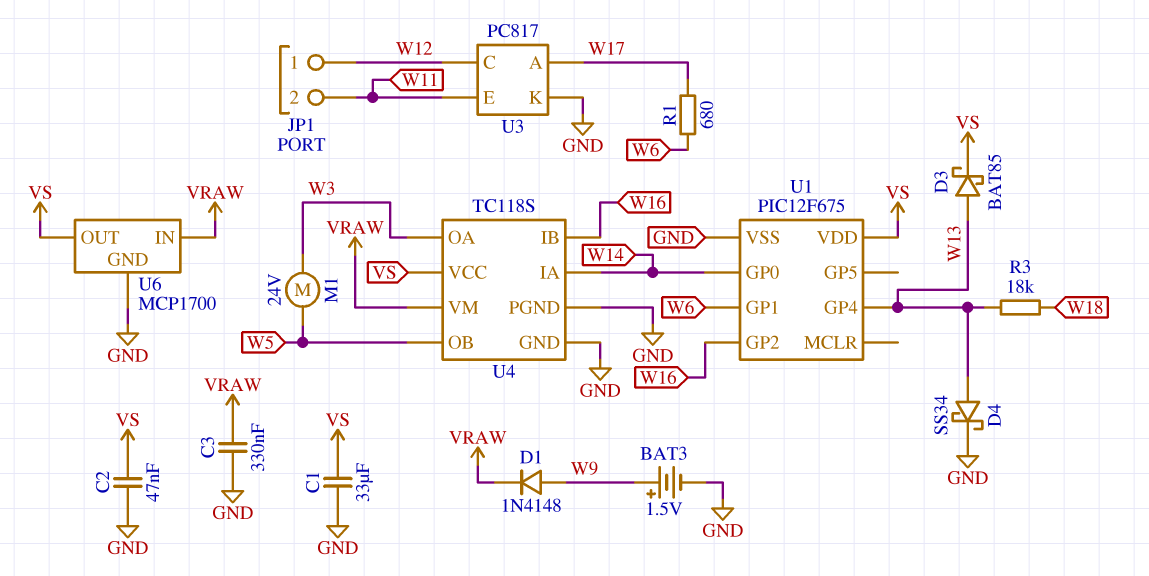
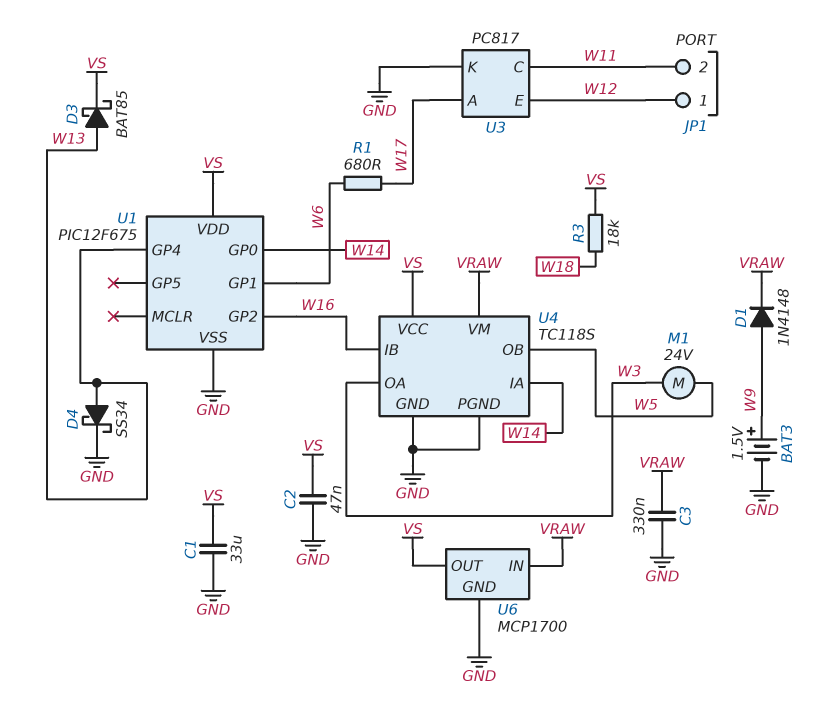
R3: 18k (W13, W18) -> 18k (VS, W18)
U3 pin C: W12 -> W11
U3 pin E: W11 -> W12

